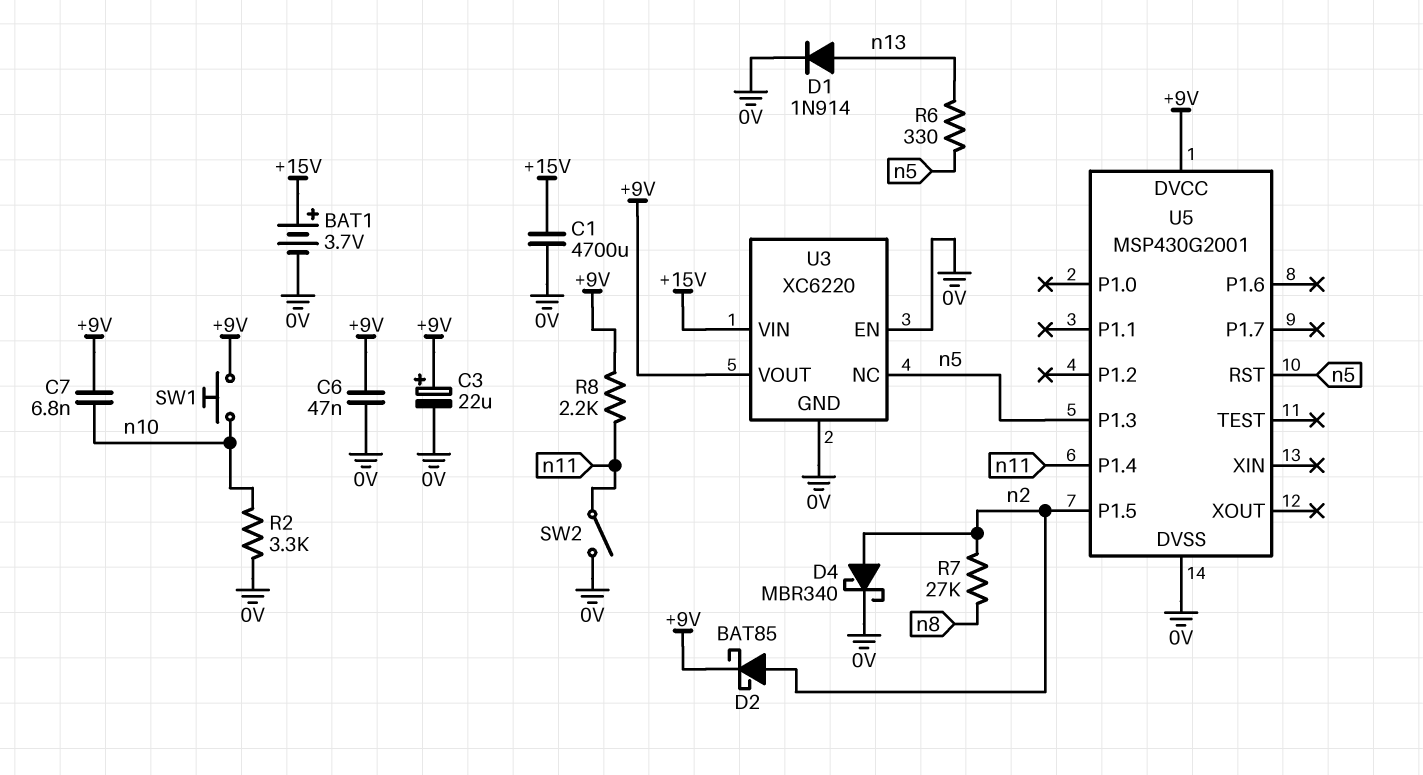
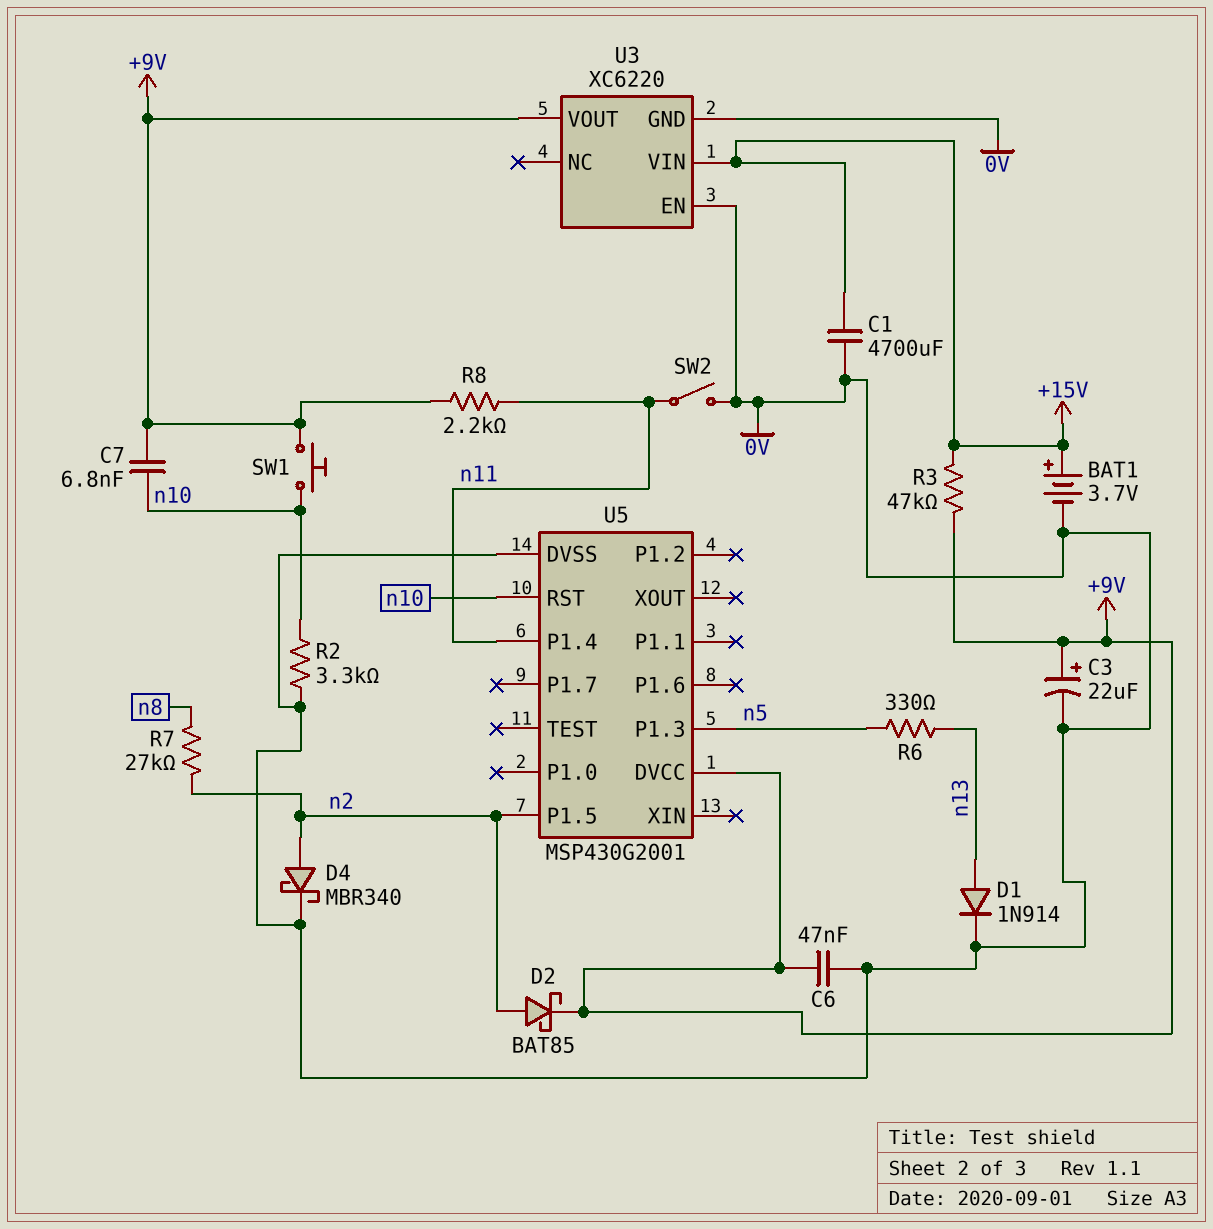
R3: none -> 47k (+9V, +15V)
U3 pin NC: n5 -> none
U5 pin RST: n5 -> n10

